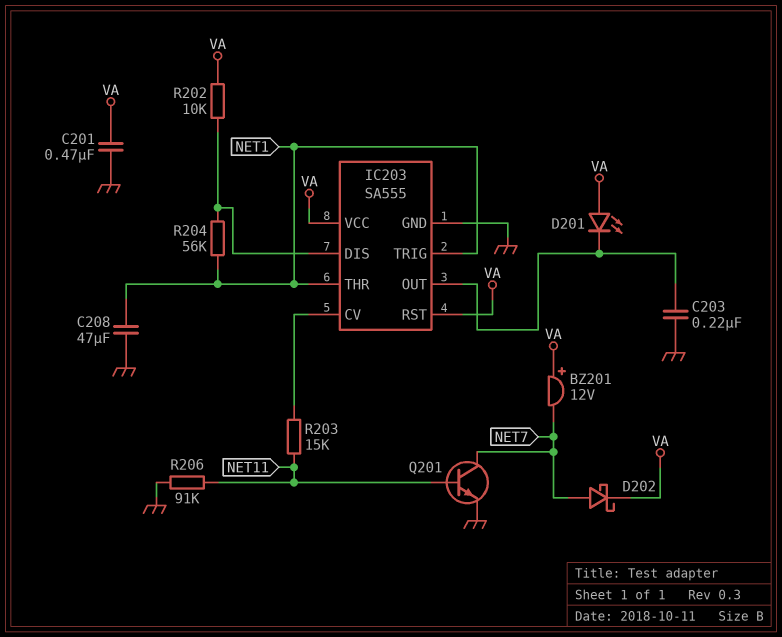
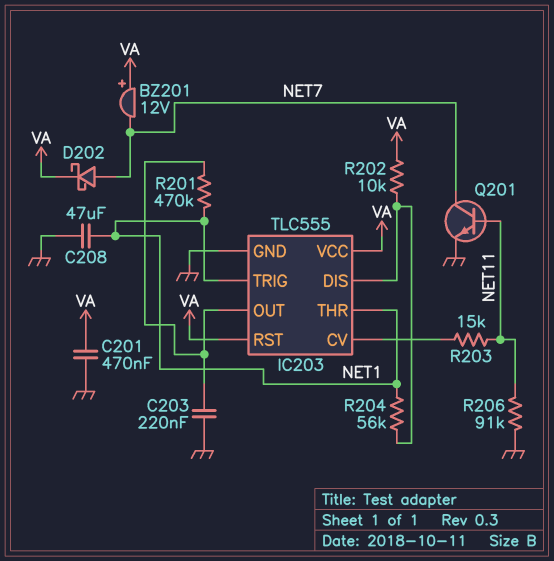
D201: LED (A VA, K IC203/OUT) -> none
IC203: SA555 -> TLC555
R201: none -> 470k (IC203/OUT, NET1)

